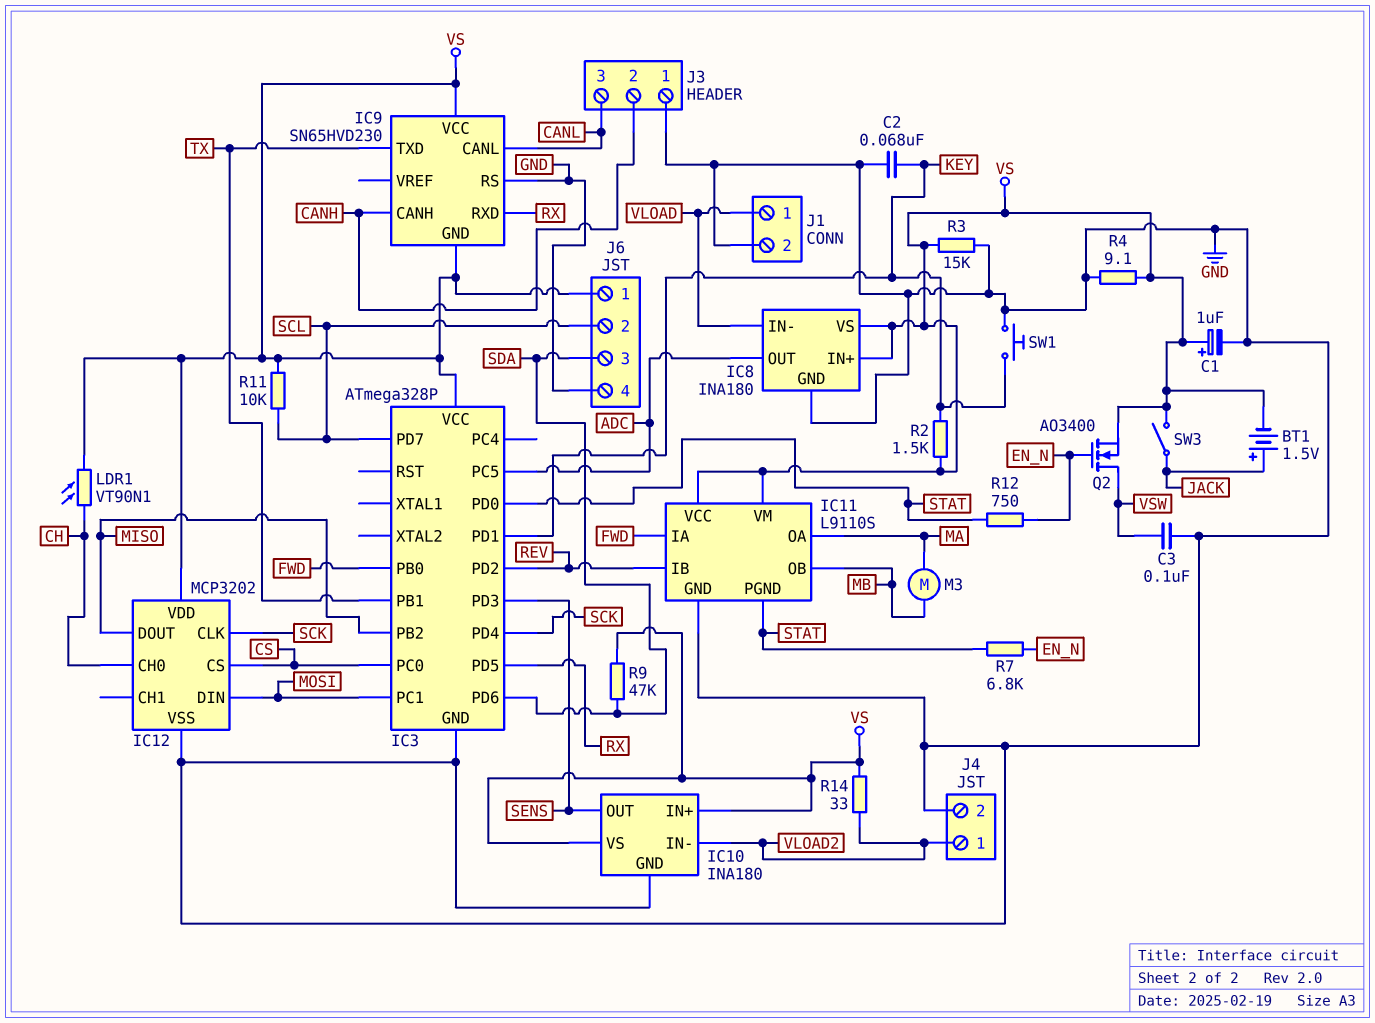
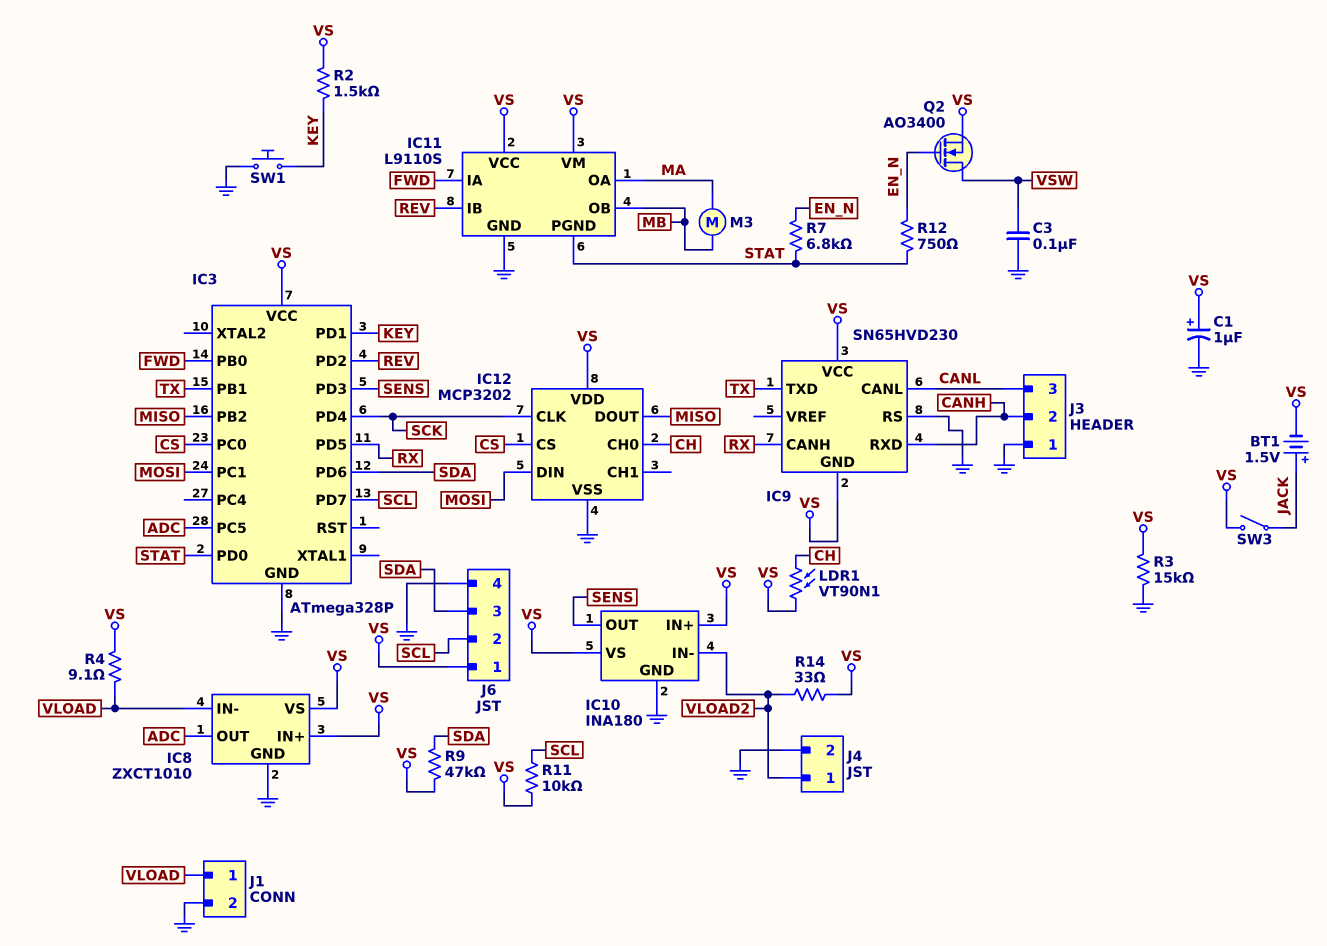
C2: 68nF (GND, KEY) -> none
IC8: INA180 -> ZXCT1010
IC9 pin CANH: CANH -> RX
IC9 pin RXD: RX -> CANH
R4: 9.1 (GND, VS) -> 9.1 (VLOAD, VS)

